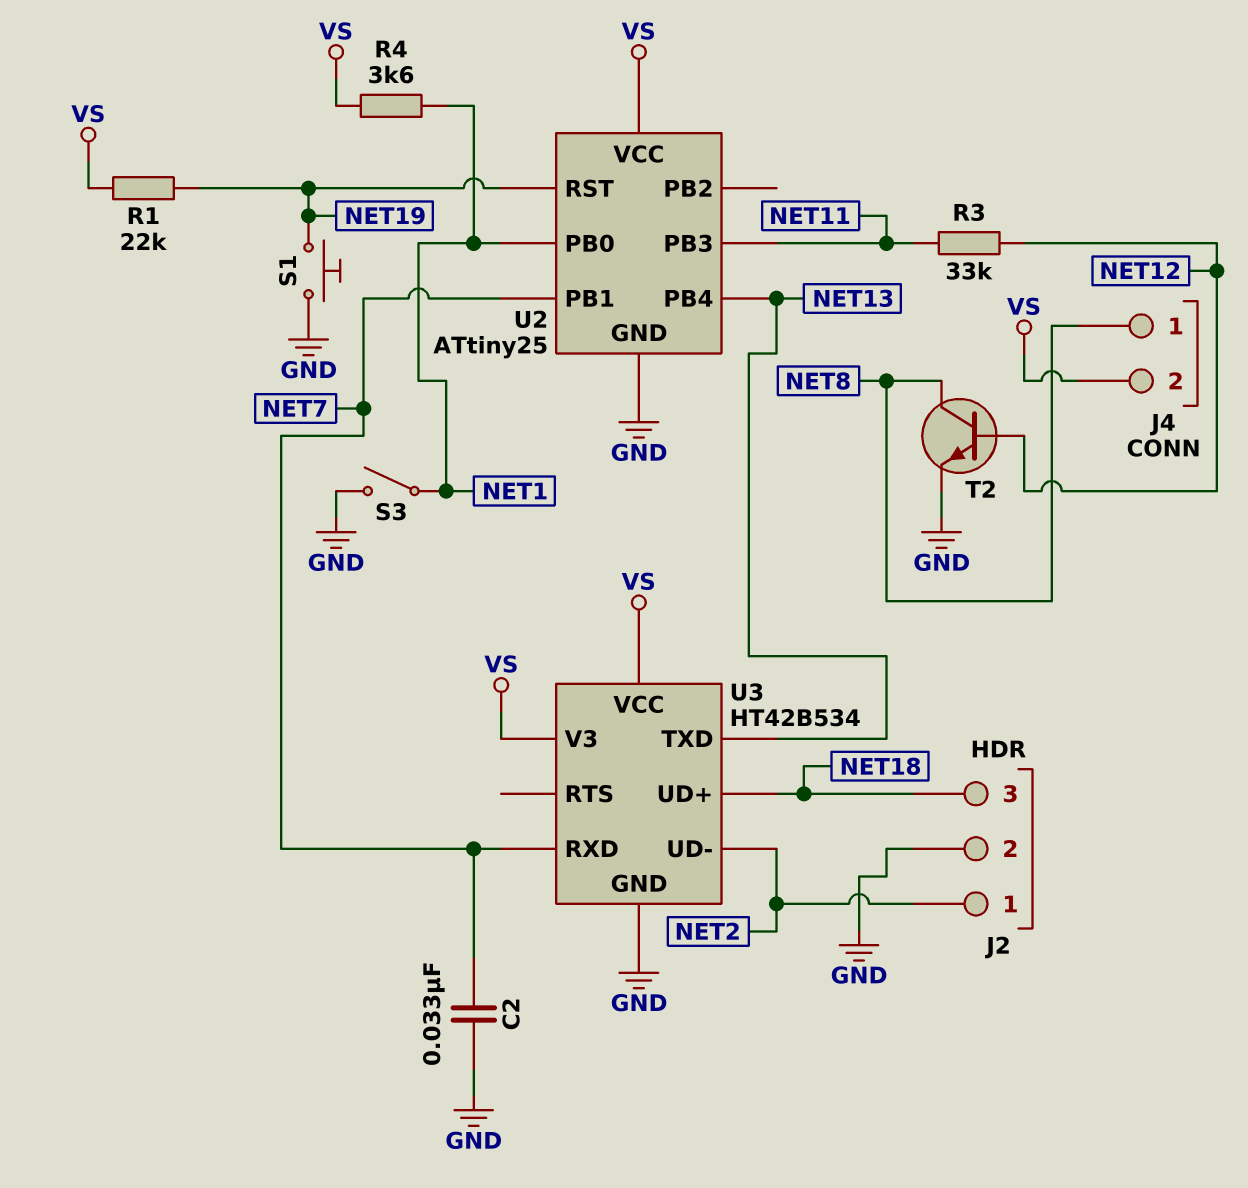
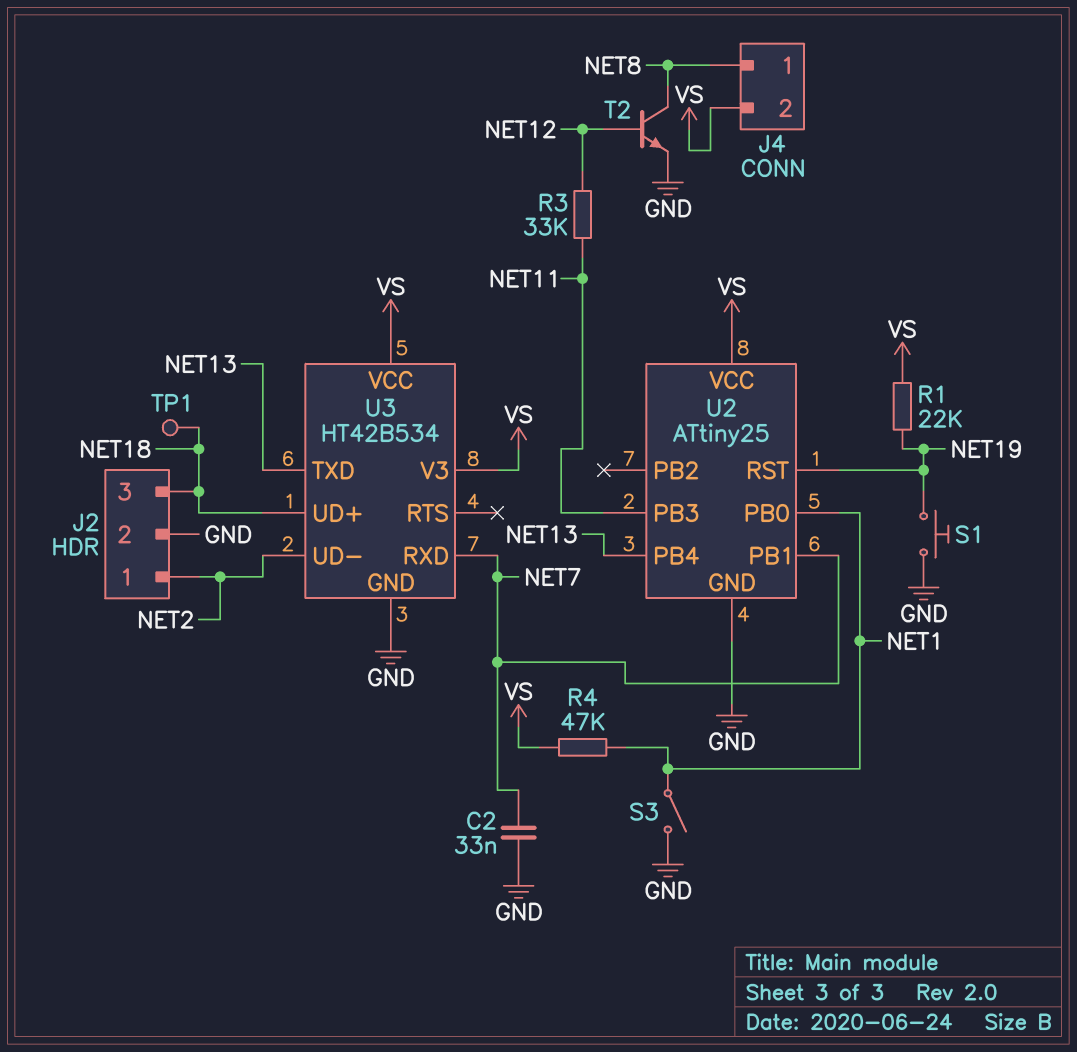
R4: 3.6k (NET1, VS) -> 47k (NET1, VS)
TP1: none -> test point (NET18)

